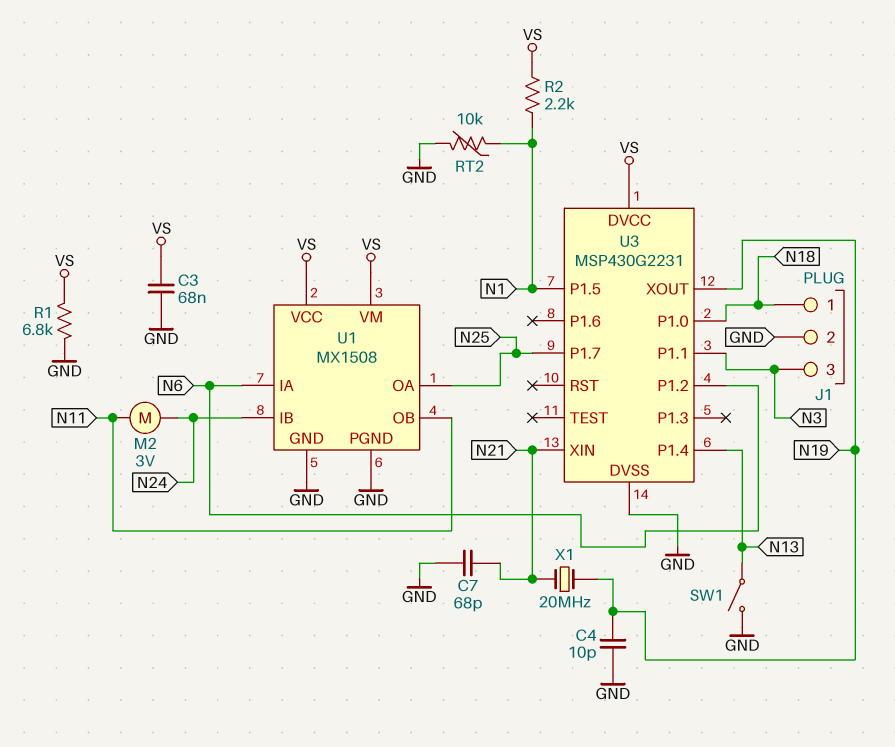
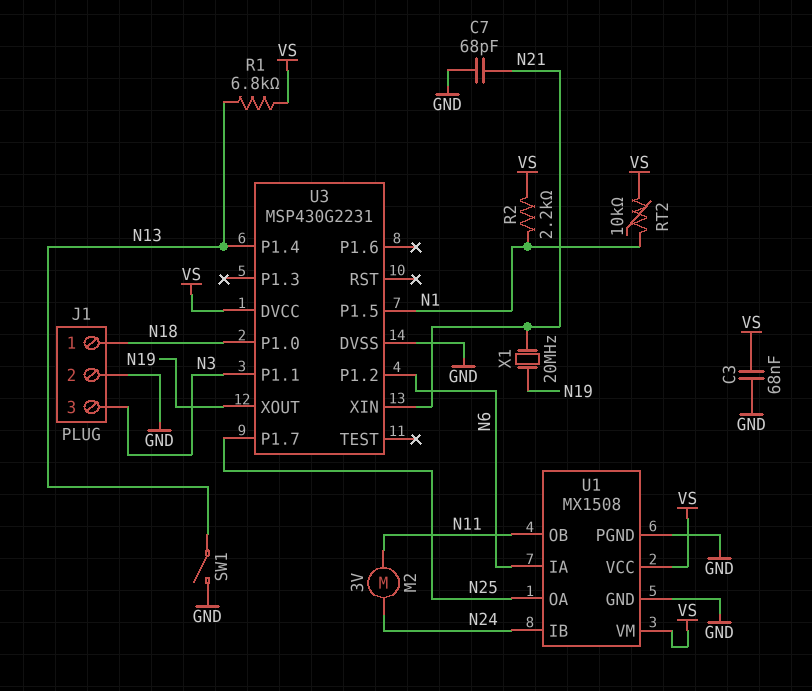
C4: 10pF (GND, N19) -> none
R1: 6.8k (GND, VS) -> 6.8k (N13, VS)
RT2: 10k (GND, N1) -> 10k (N1, VS)

